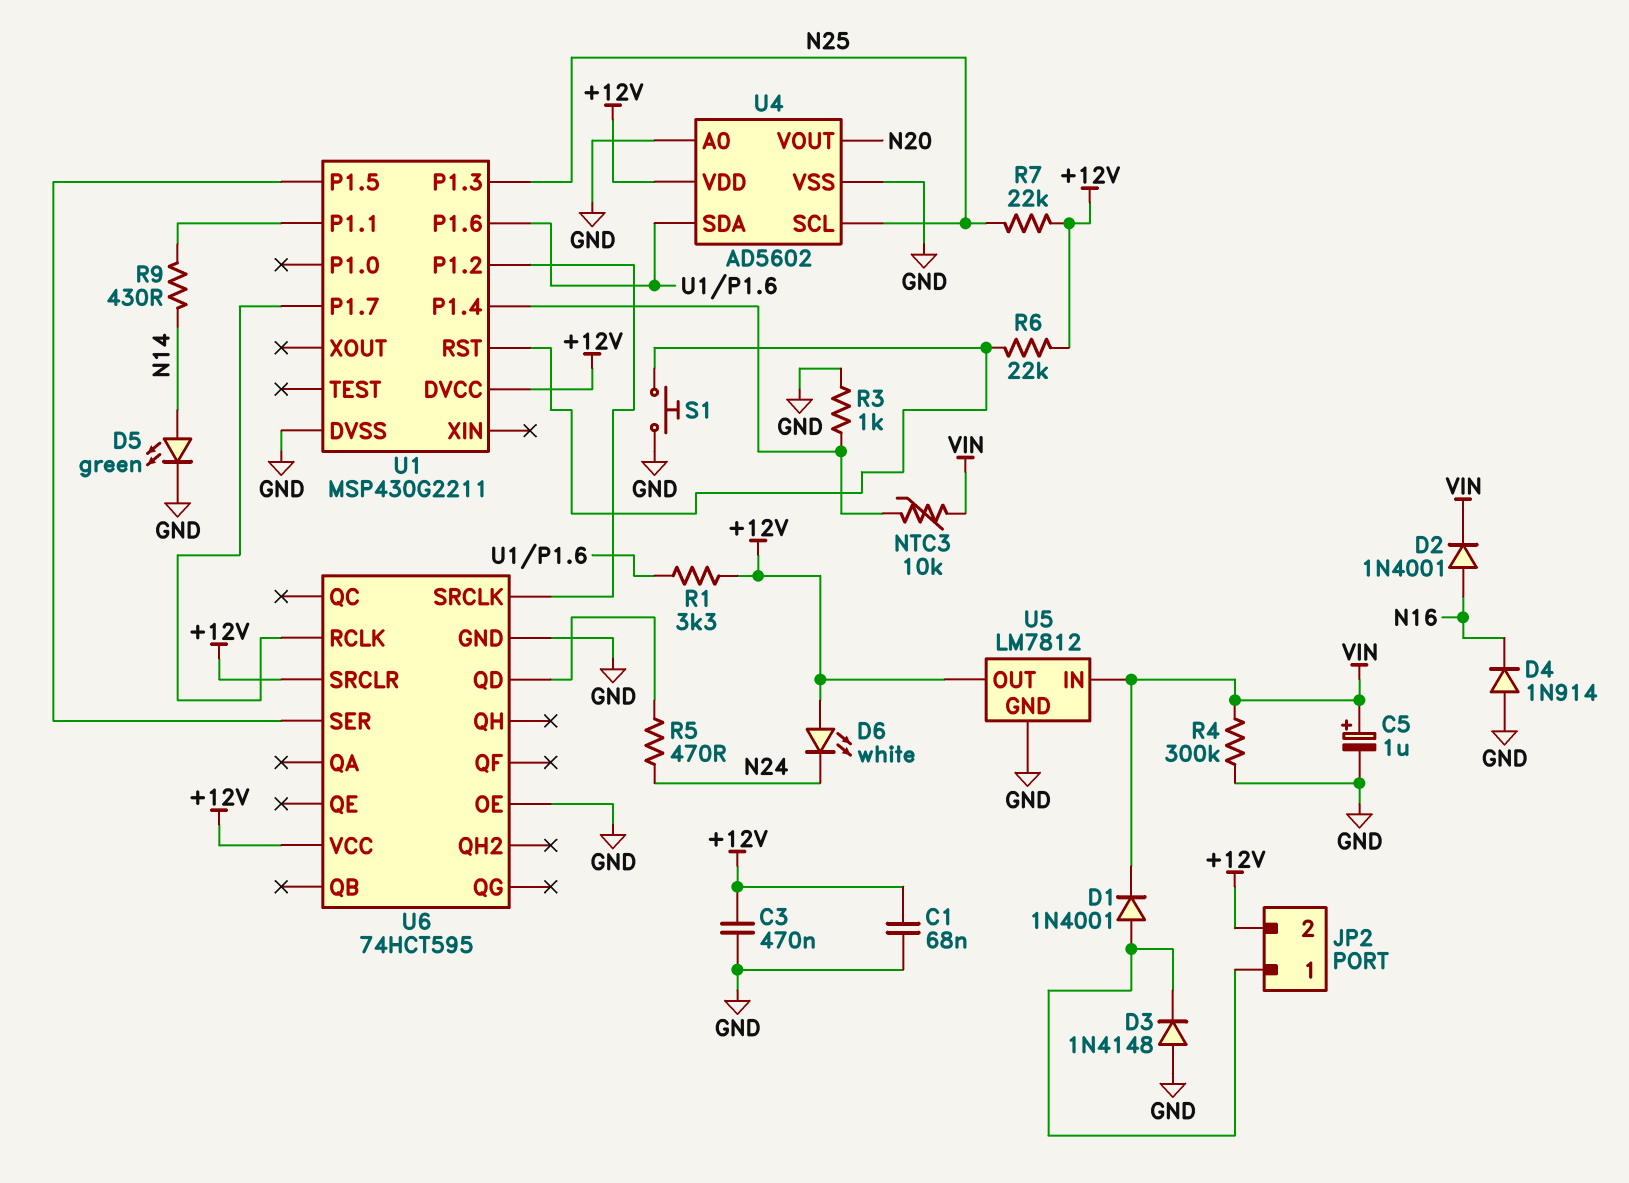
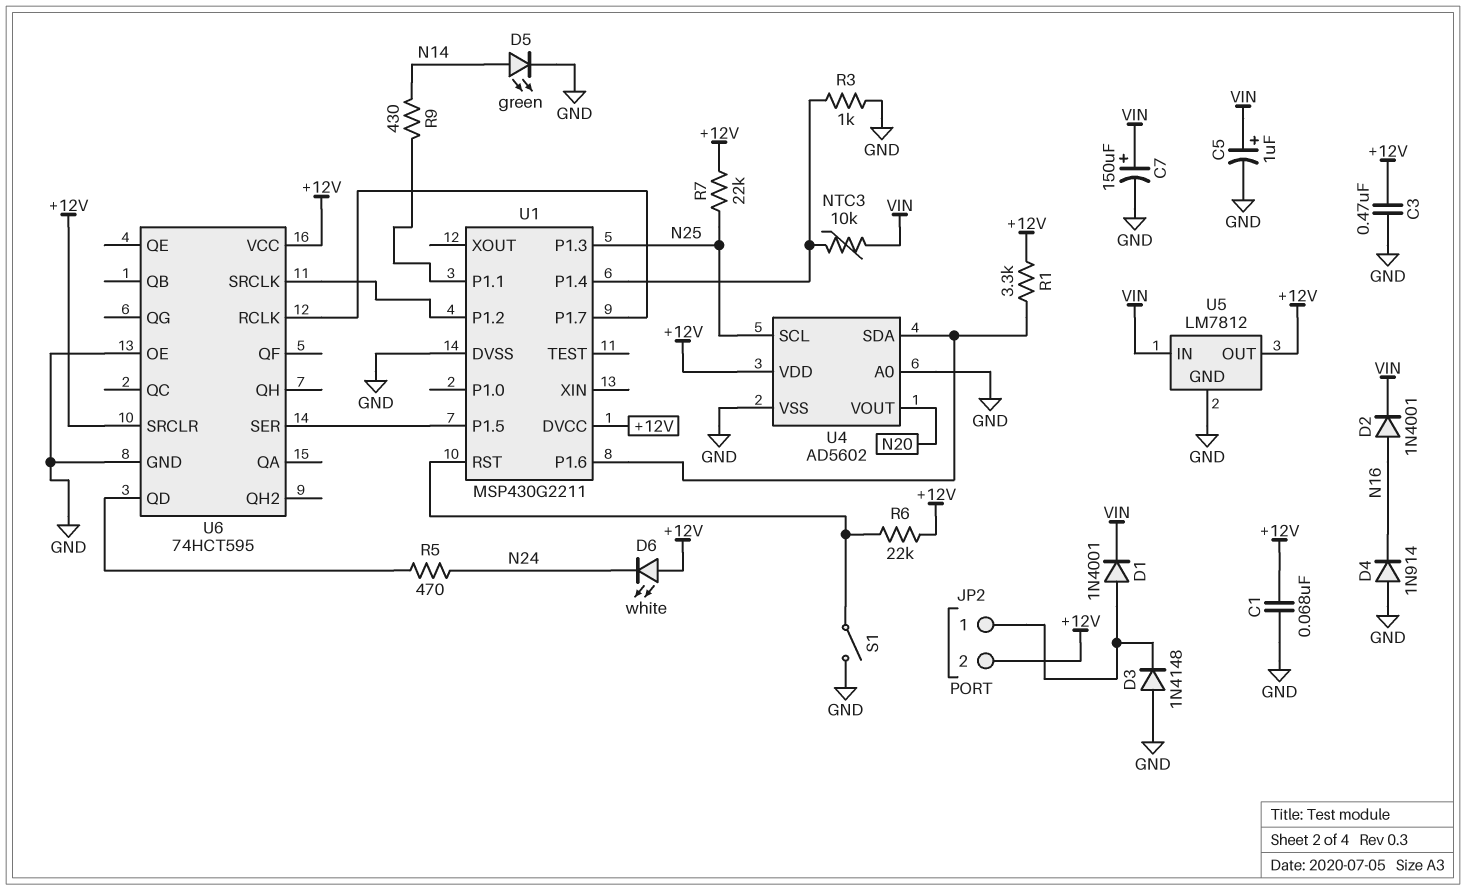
C7: none -> 150uF (plus VIN, minus GND)
R4: 300k (GND, VIN) -> none
S1: button (GND, U1/RST) -> switch (GND, U1/RST)

